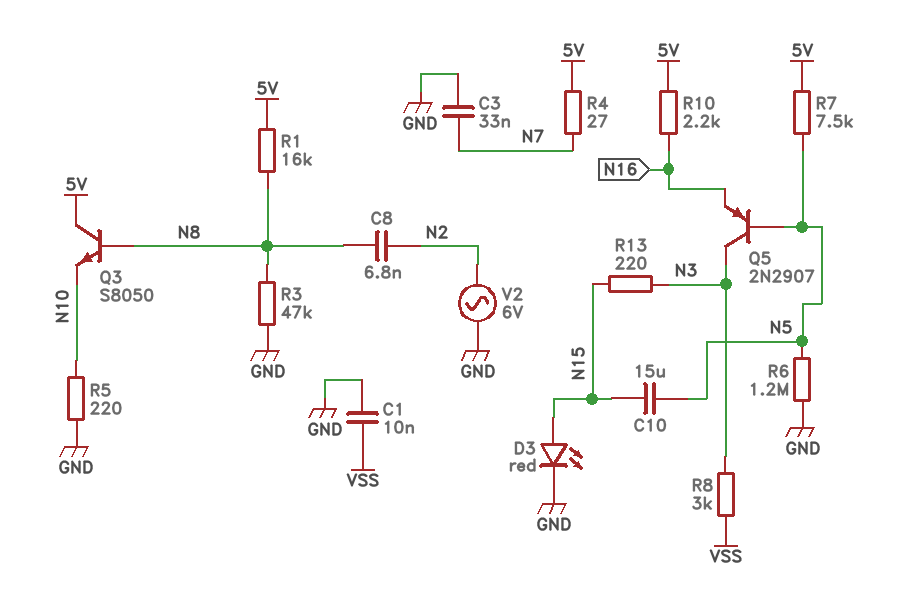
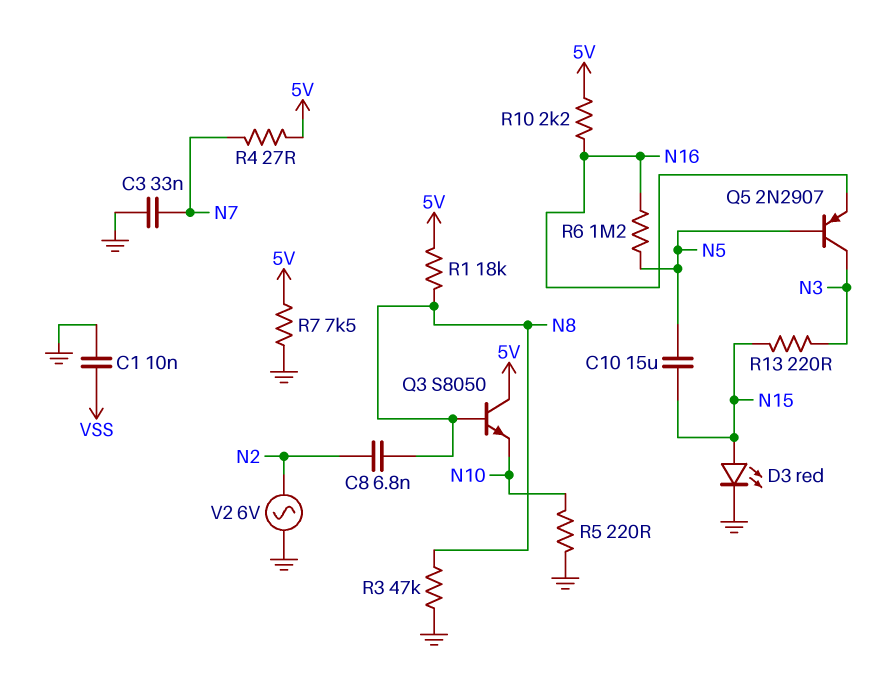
R1: 16k (5V, N8) -> 18k (5V, N8)
R6: 1.2M (GND, N5) -> 1.2M (N5, N16)
R7: 7.5k (5V, N5) -> 7.5k (5V, GND)
R8: 3k (N3, VSS) -> none

